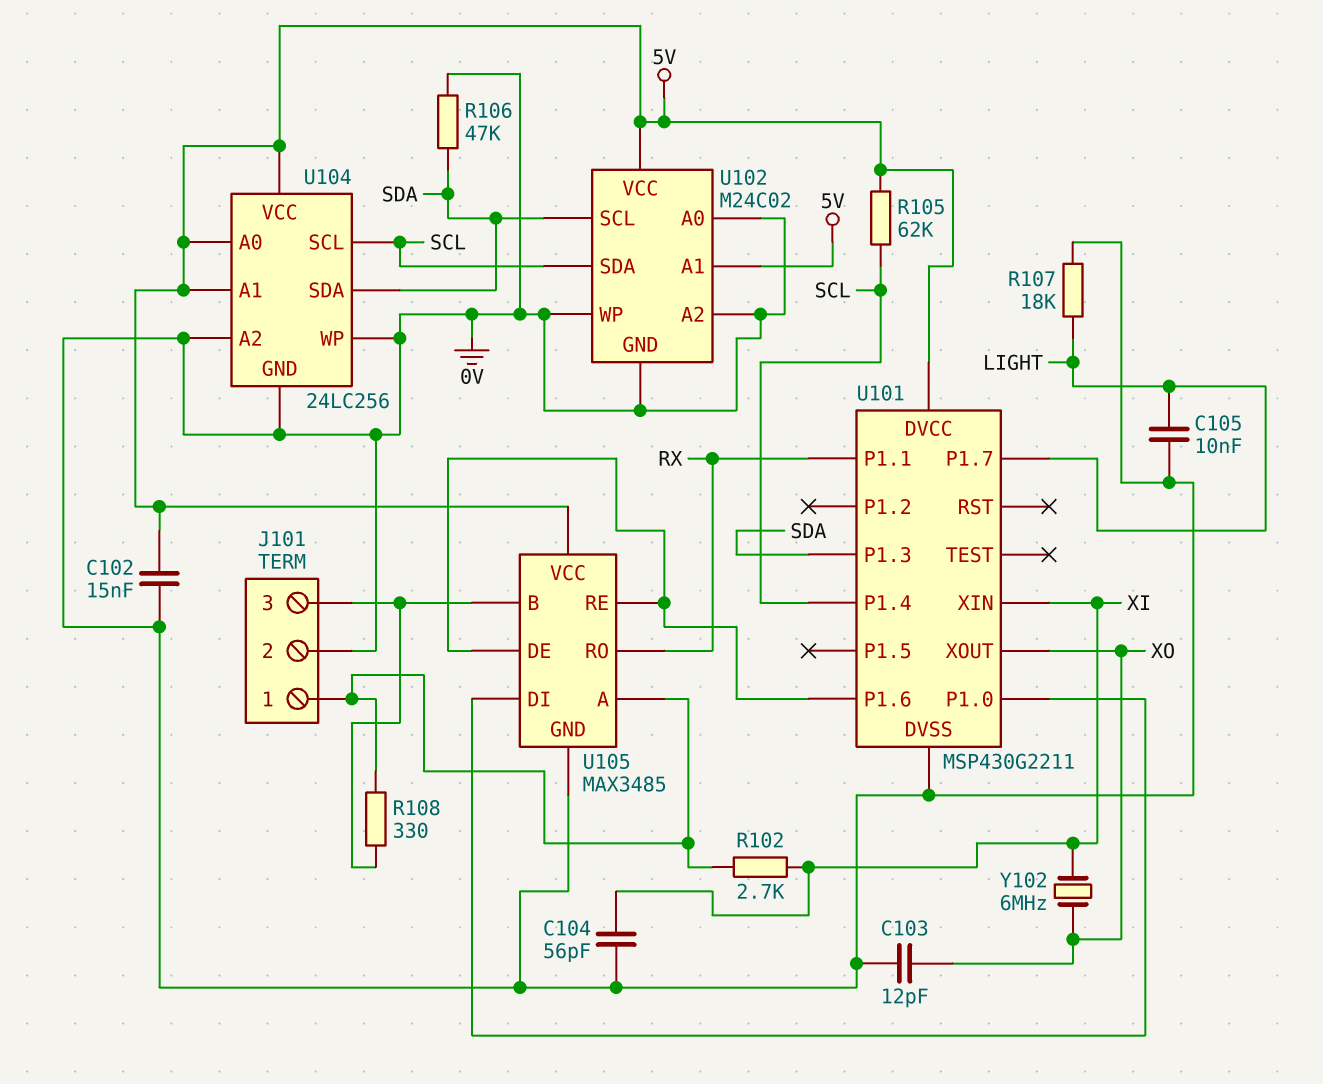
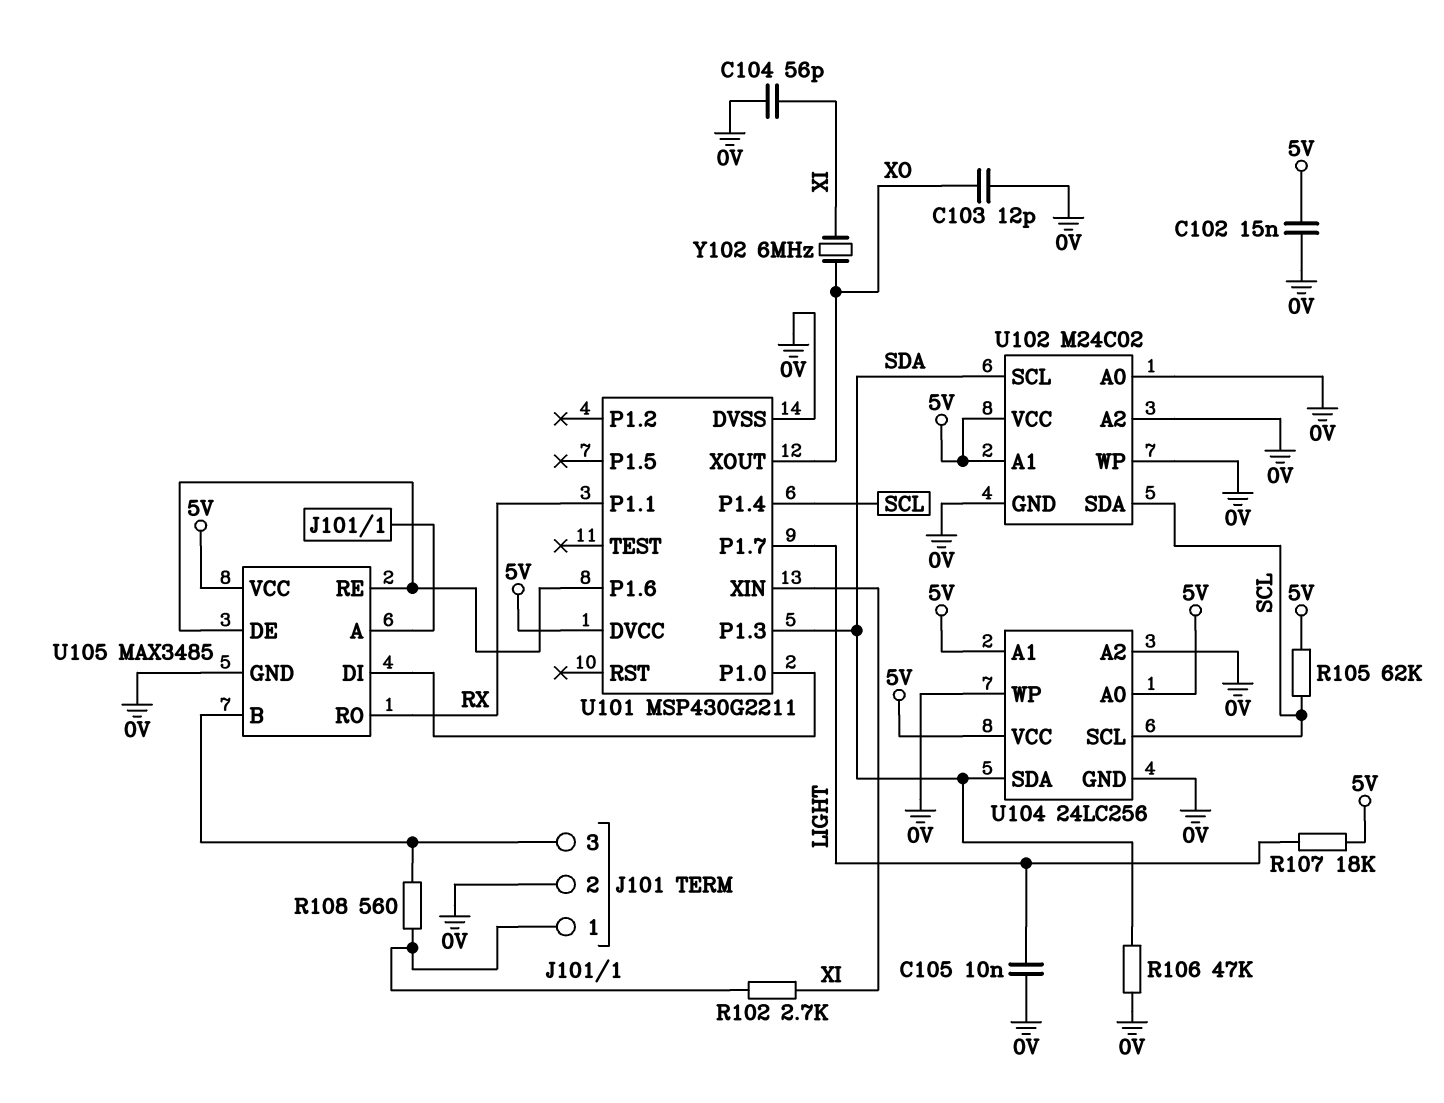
R107: 18k (0V, LIGHT) -> 18k (5V, LIGHT)
R108: 330 (J101/1, J101/3) -> 560 (J101/1, J101/3)

